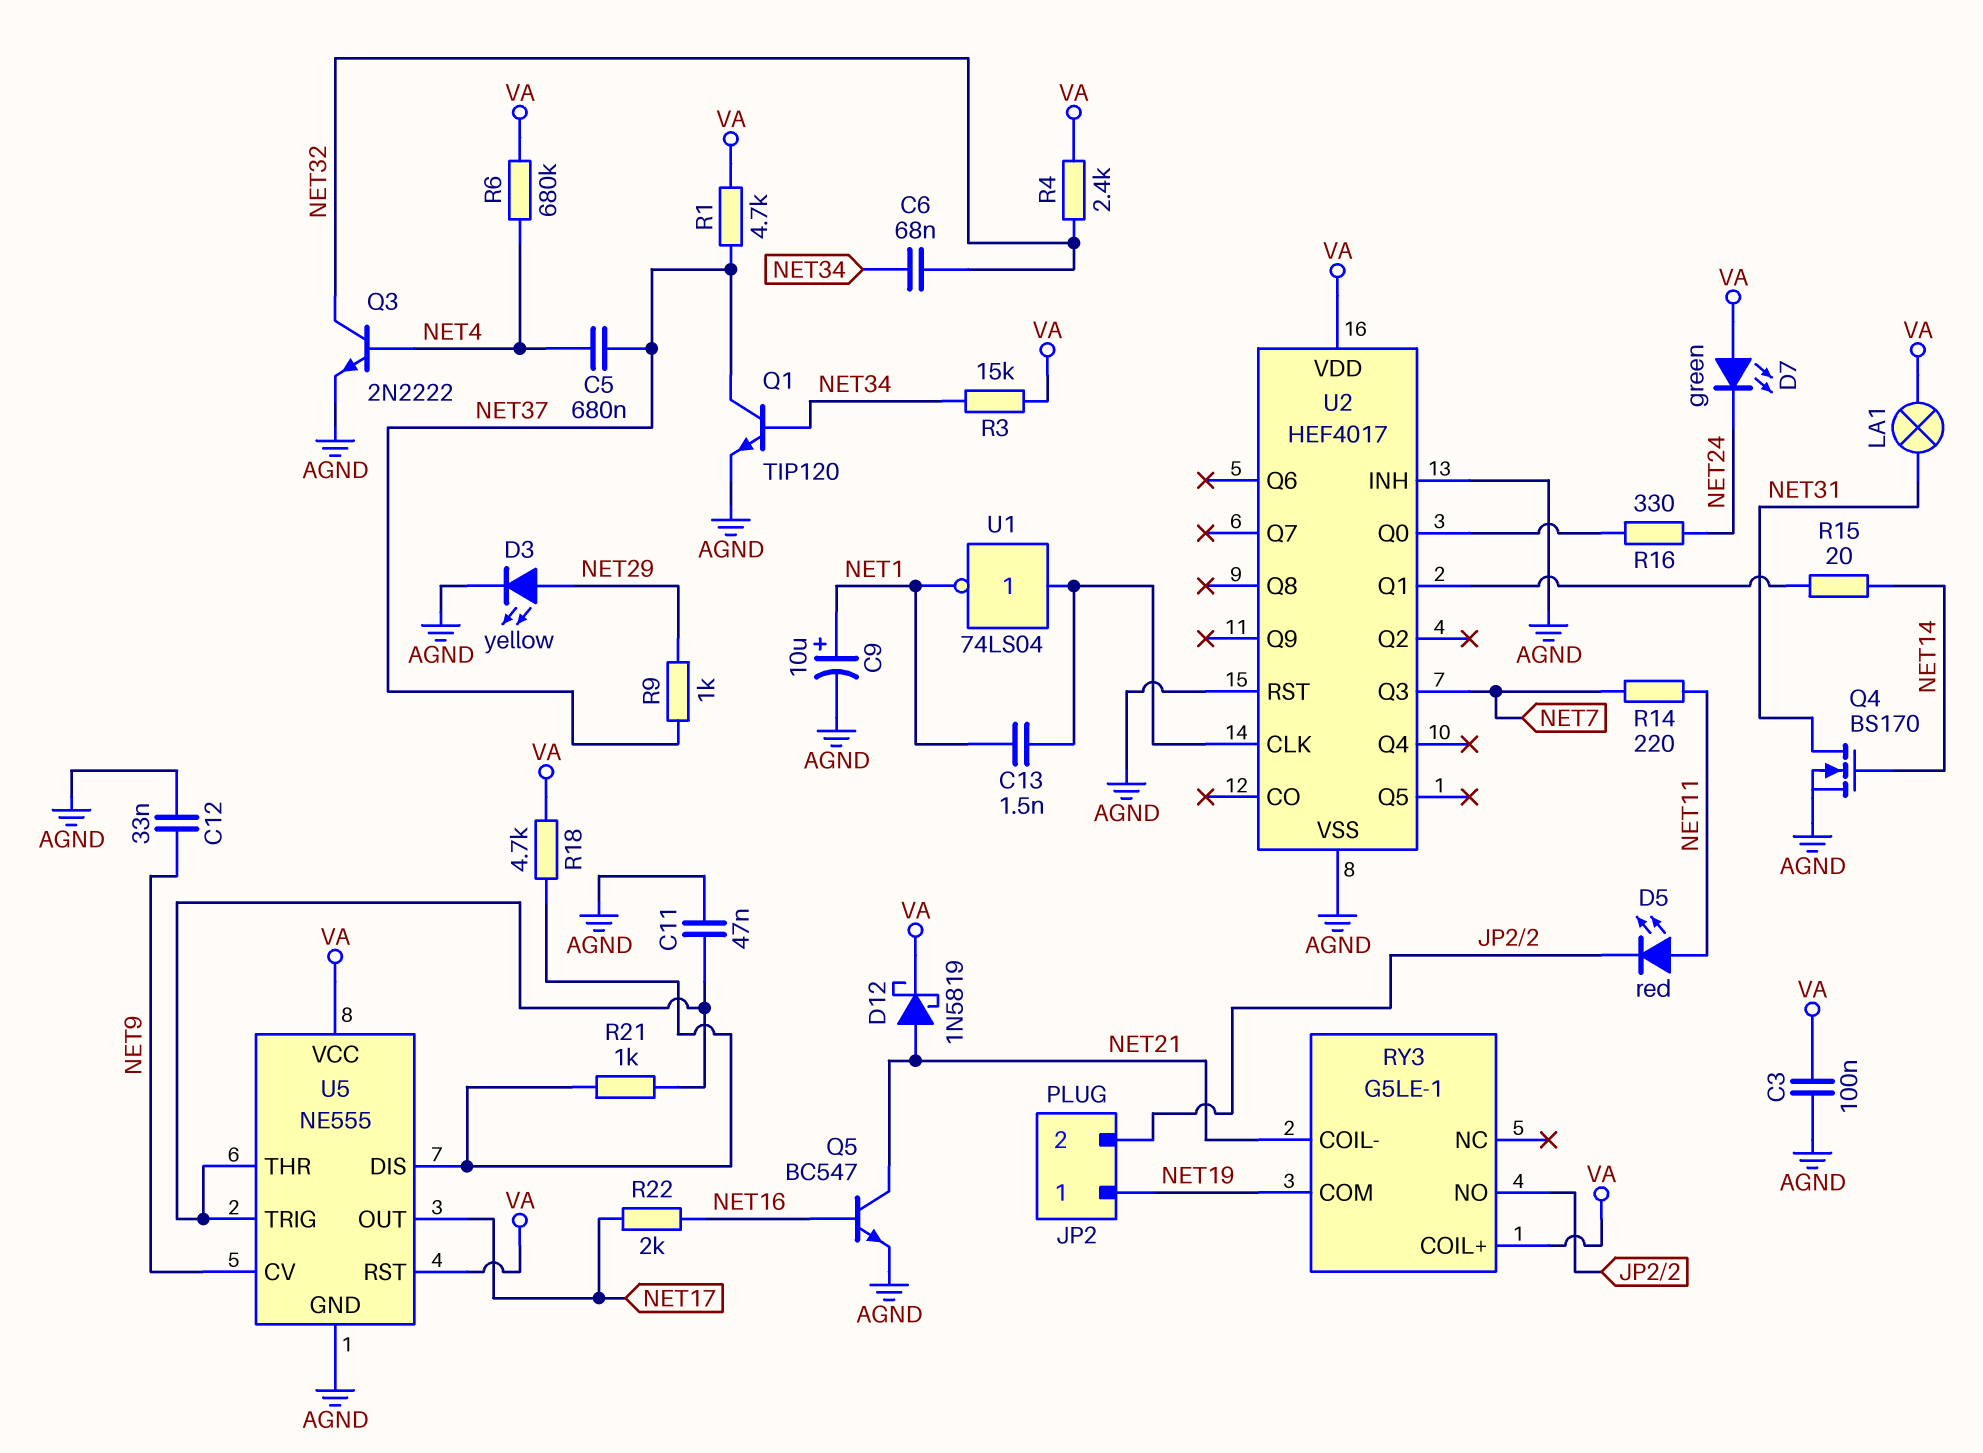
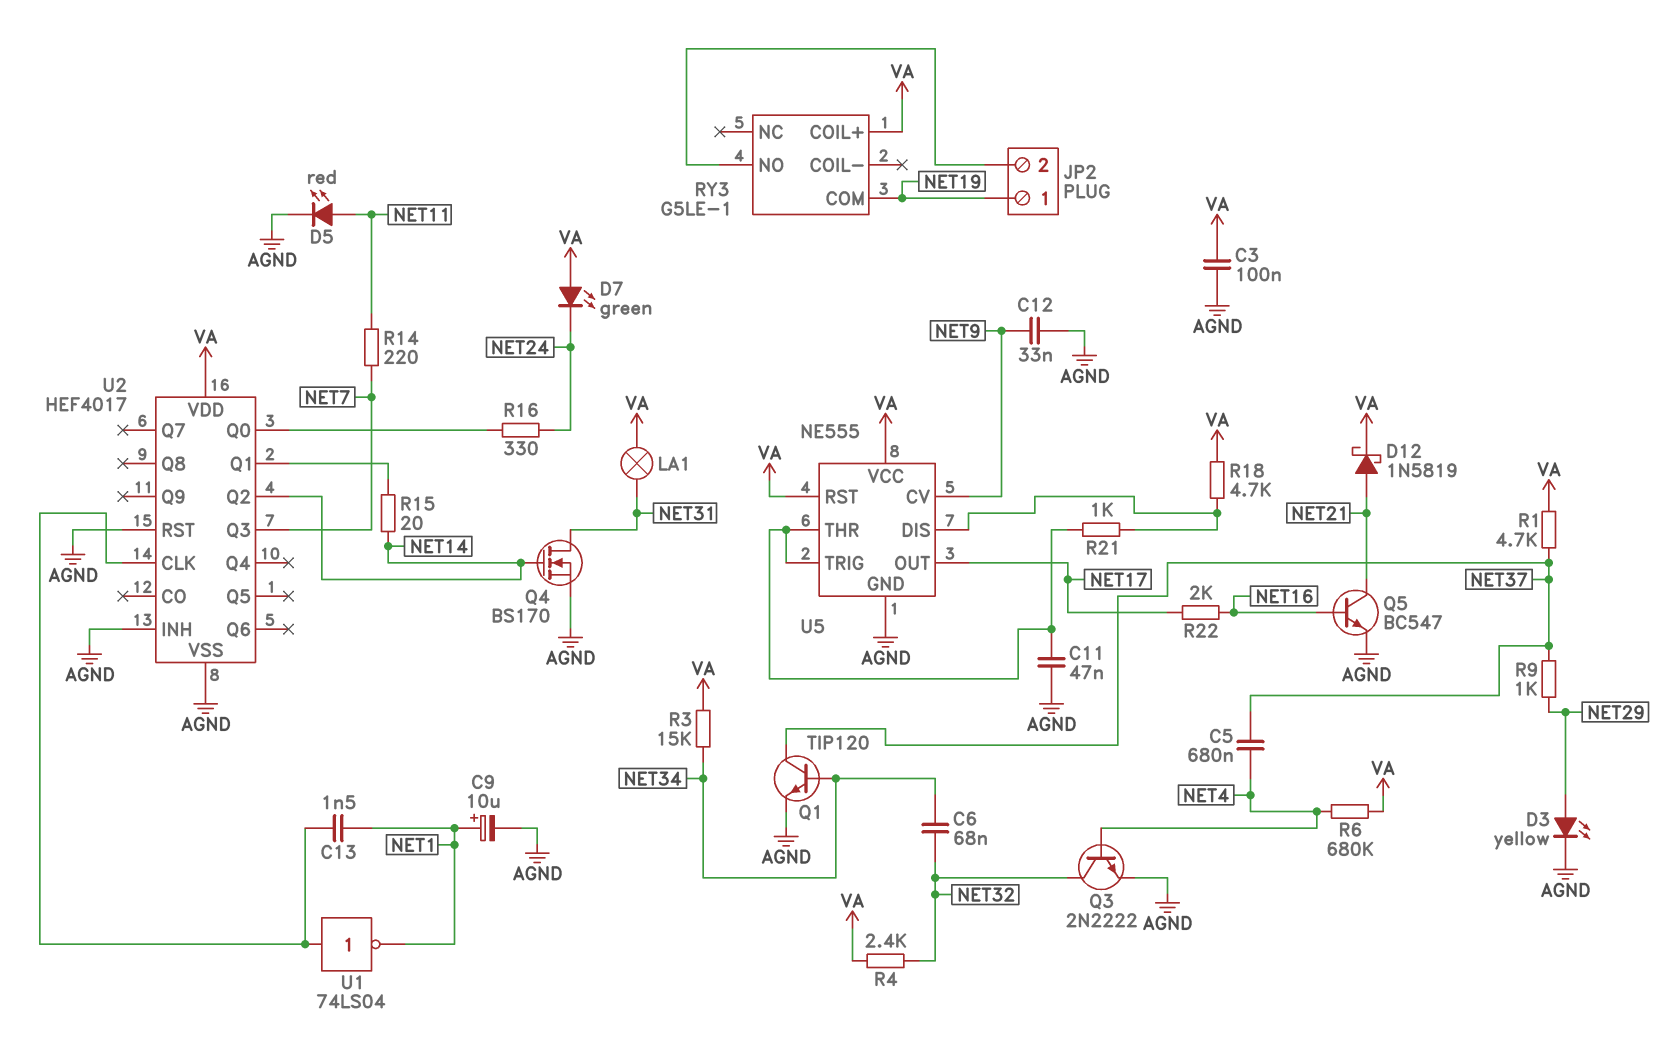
D5: LED red (A NET11, K JP2/2) -> LED red (A NET11, K AGND)
RY3 pin COIL-: NET21 -> none
U2 pin Q2: none -> NET14

